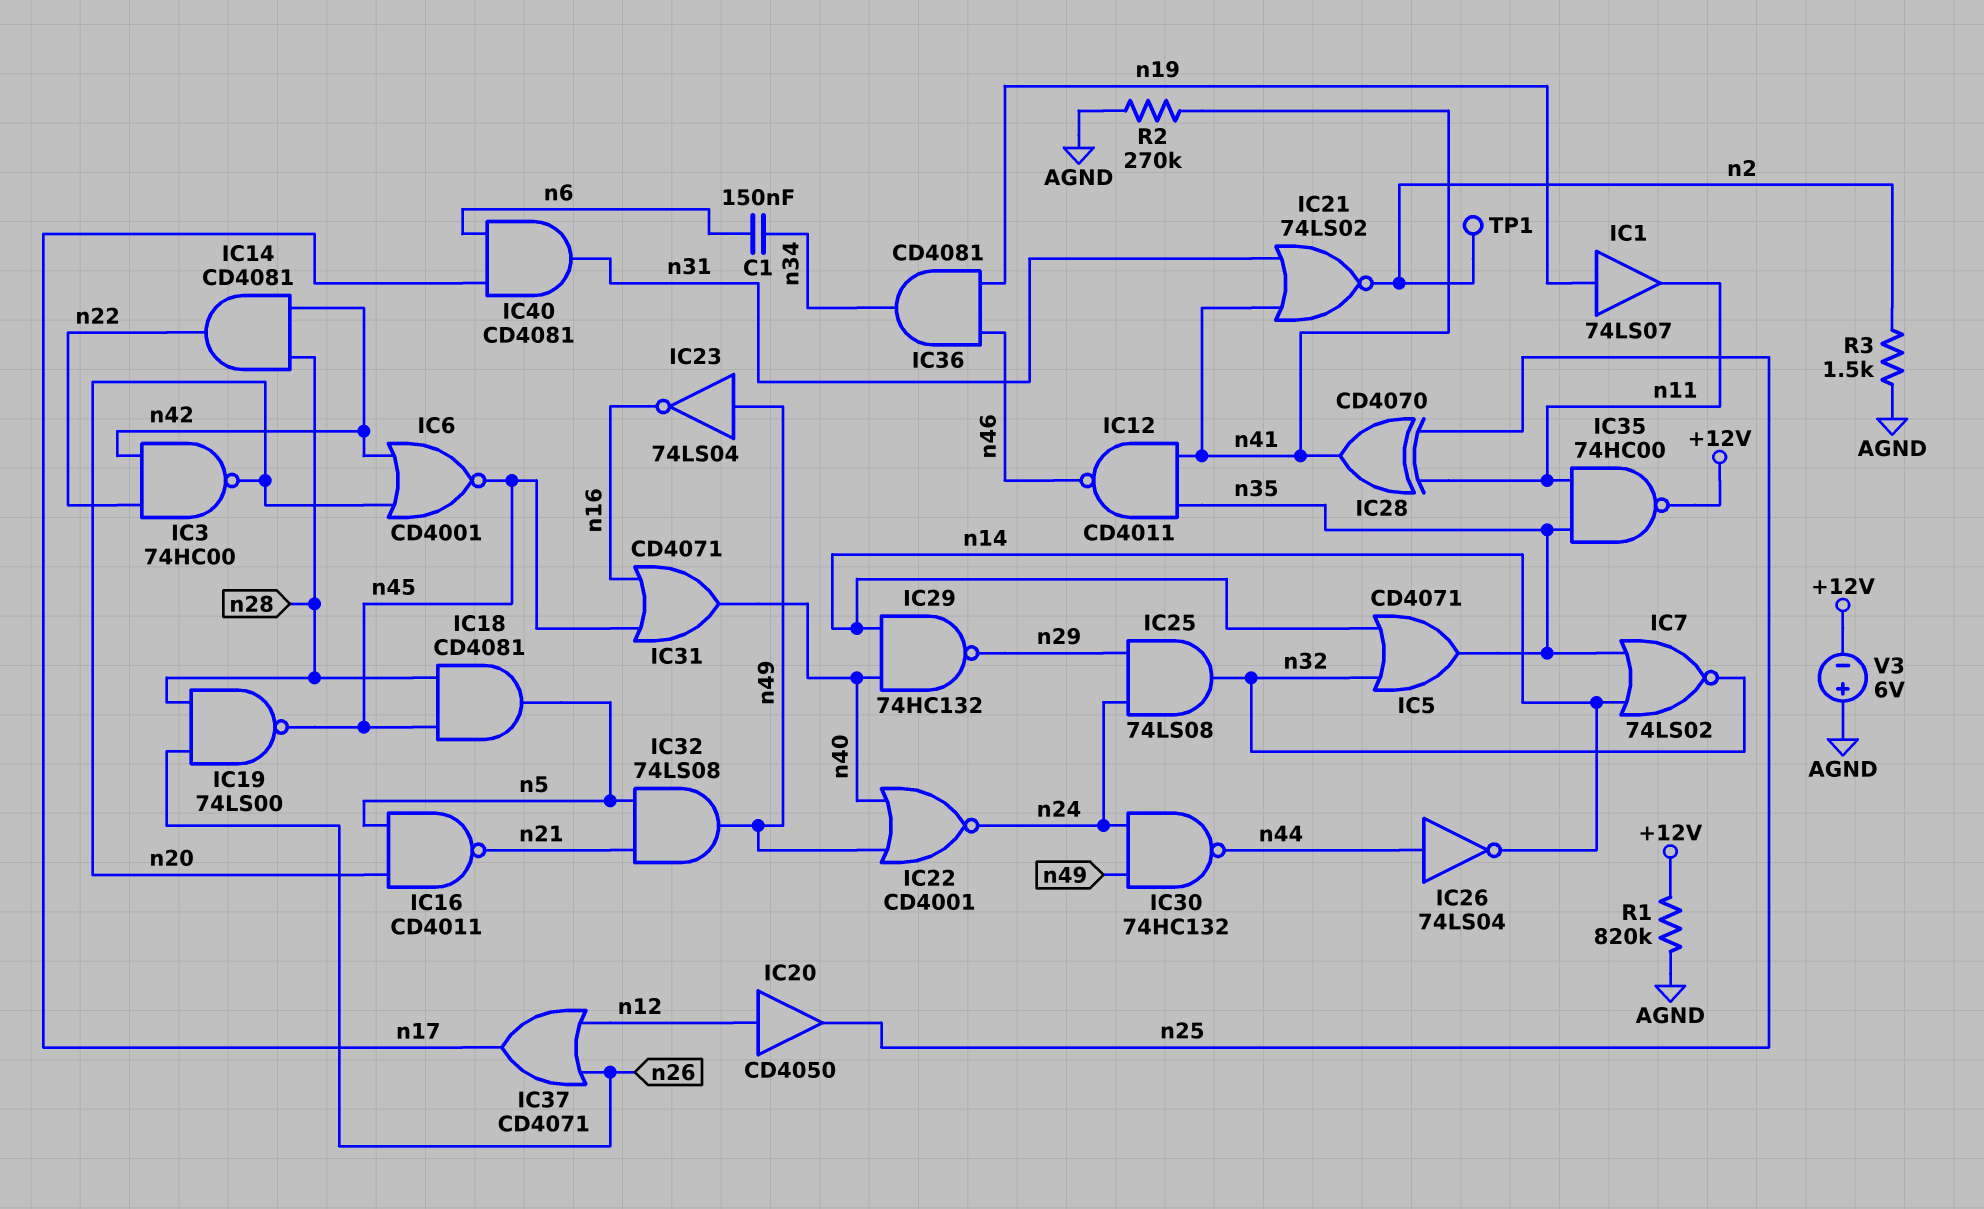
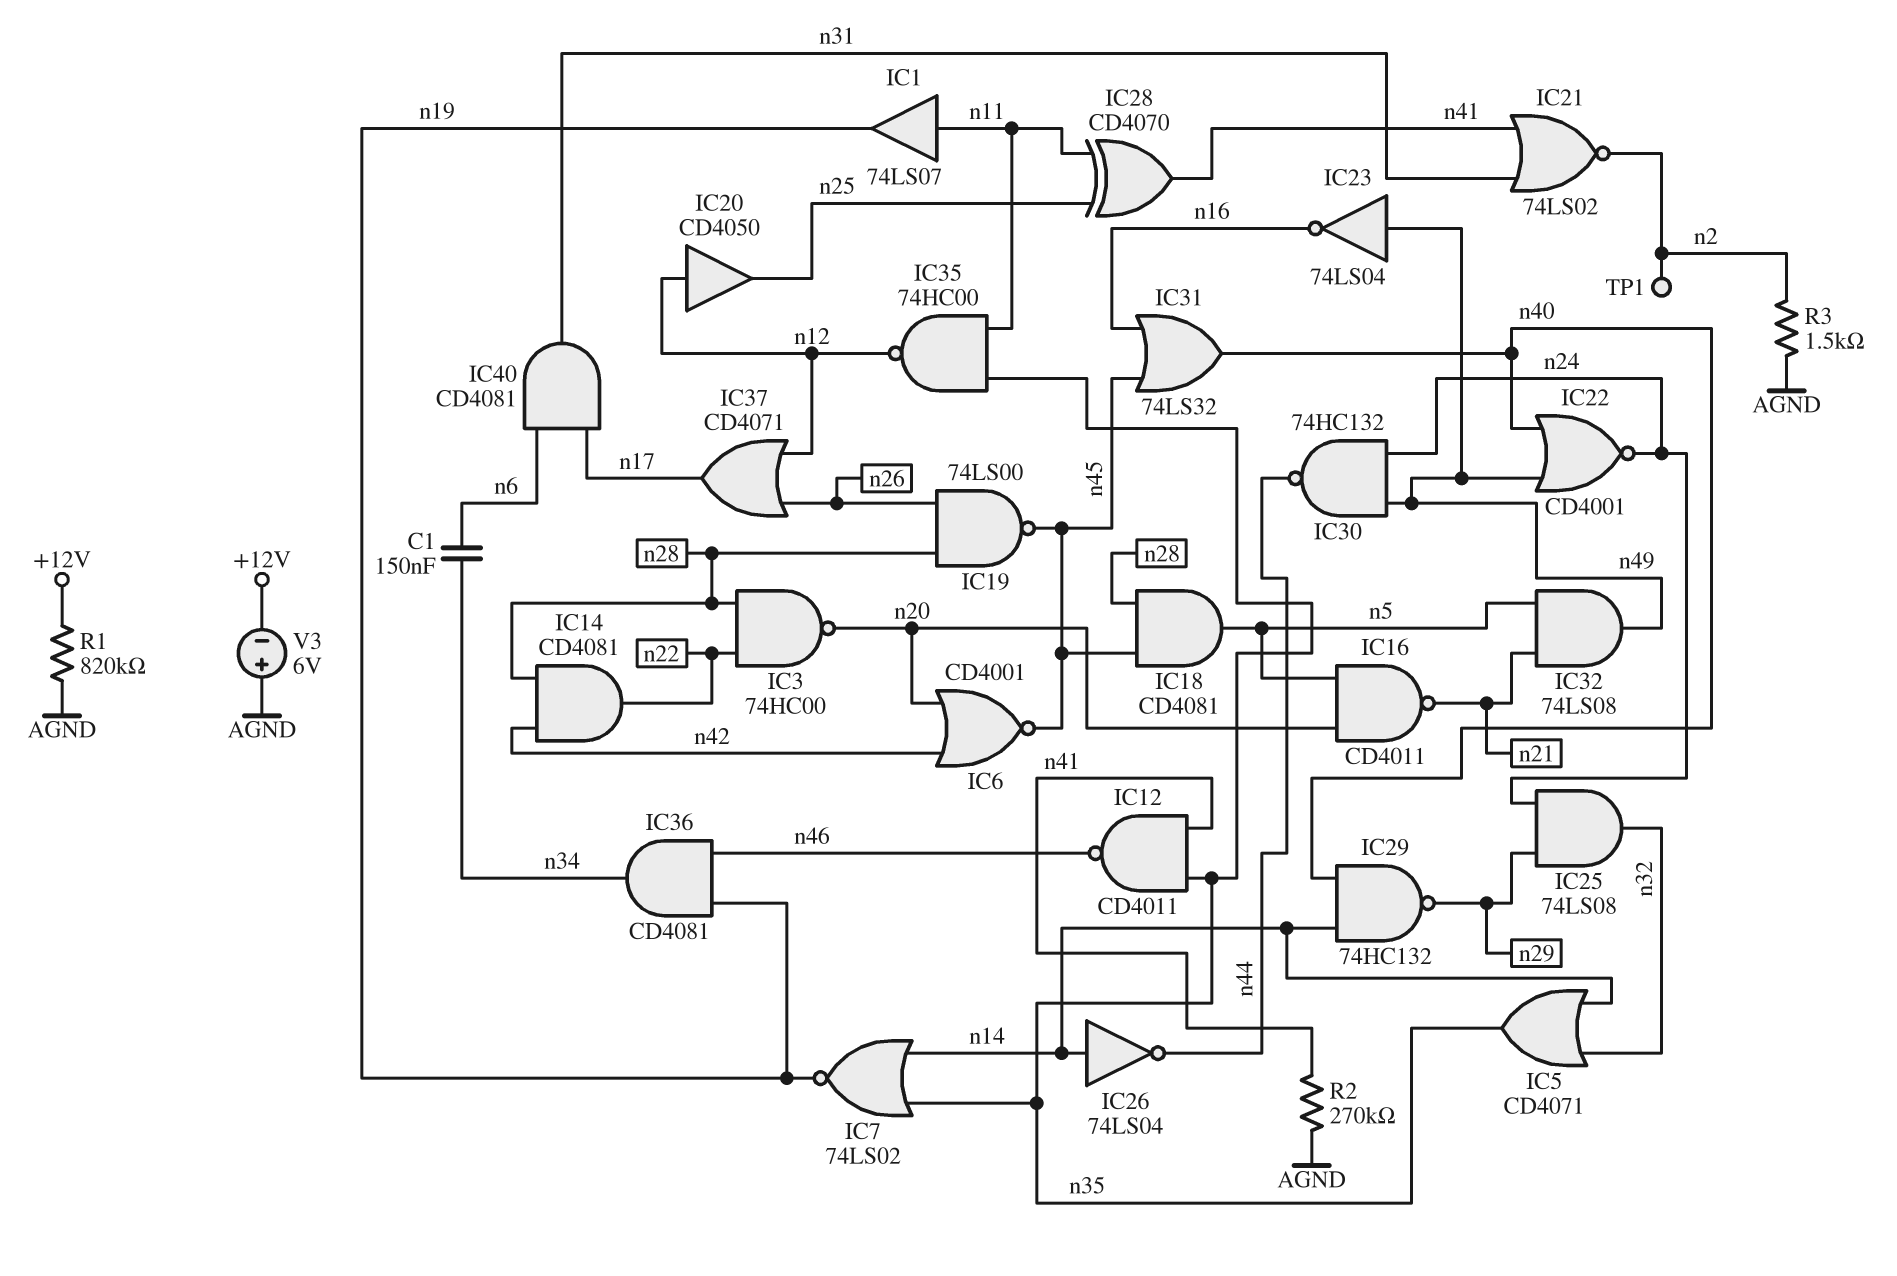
IC1: buffer 74LS07 (in n19, out n11) -> buffer 74LS07 (in n11, out n19)
IC3: NAND 74HC00 (in n22, in n42, out n20) -> NAND 74HC00 (in n22, in n28, out n20)
IC7: NOR 74LS02 (in n14, in n35, out n32) -> NOR 74LS02 (in n14, in n35, out n19)
IC26: NOT 74LS04 (in n44, out n14) -> NOT 74LS04 (in n14, out n44)
IC31: OR CD4071 (in n16, in n45, out n40) -> OR 74LS32 (in n16, in n45, out n40)
IC35: NAND 74HC00 (in n11, in n35, out +12V) -> NAND 74HC00 (in n11, in n35, out n12)

